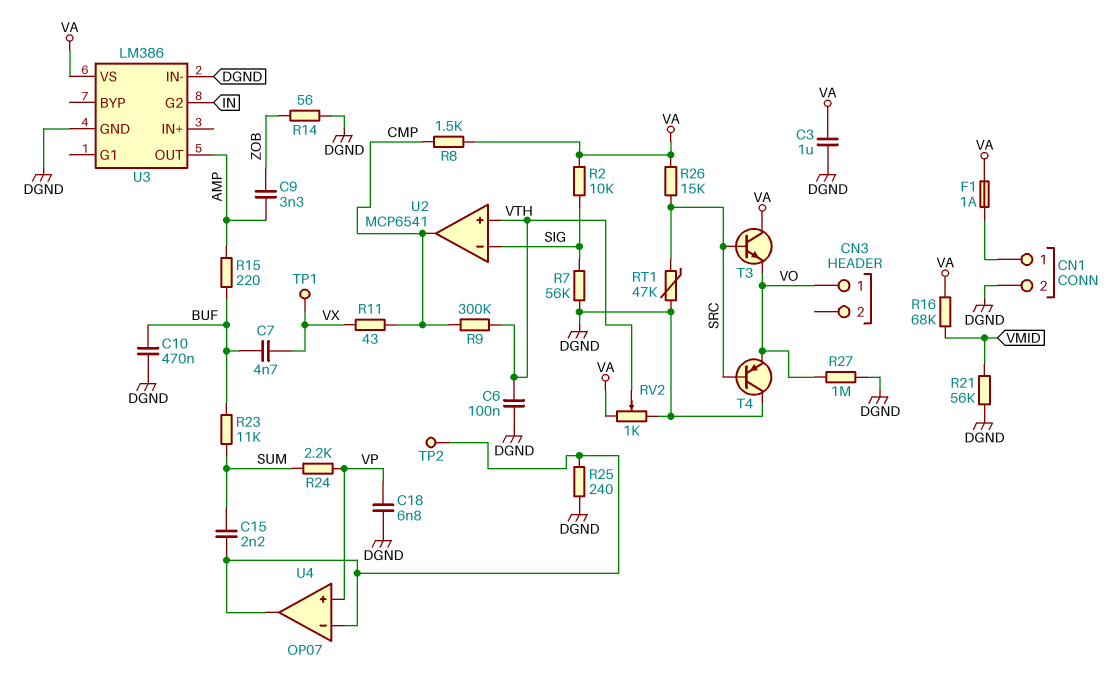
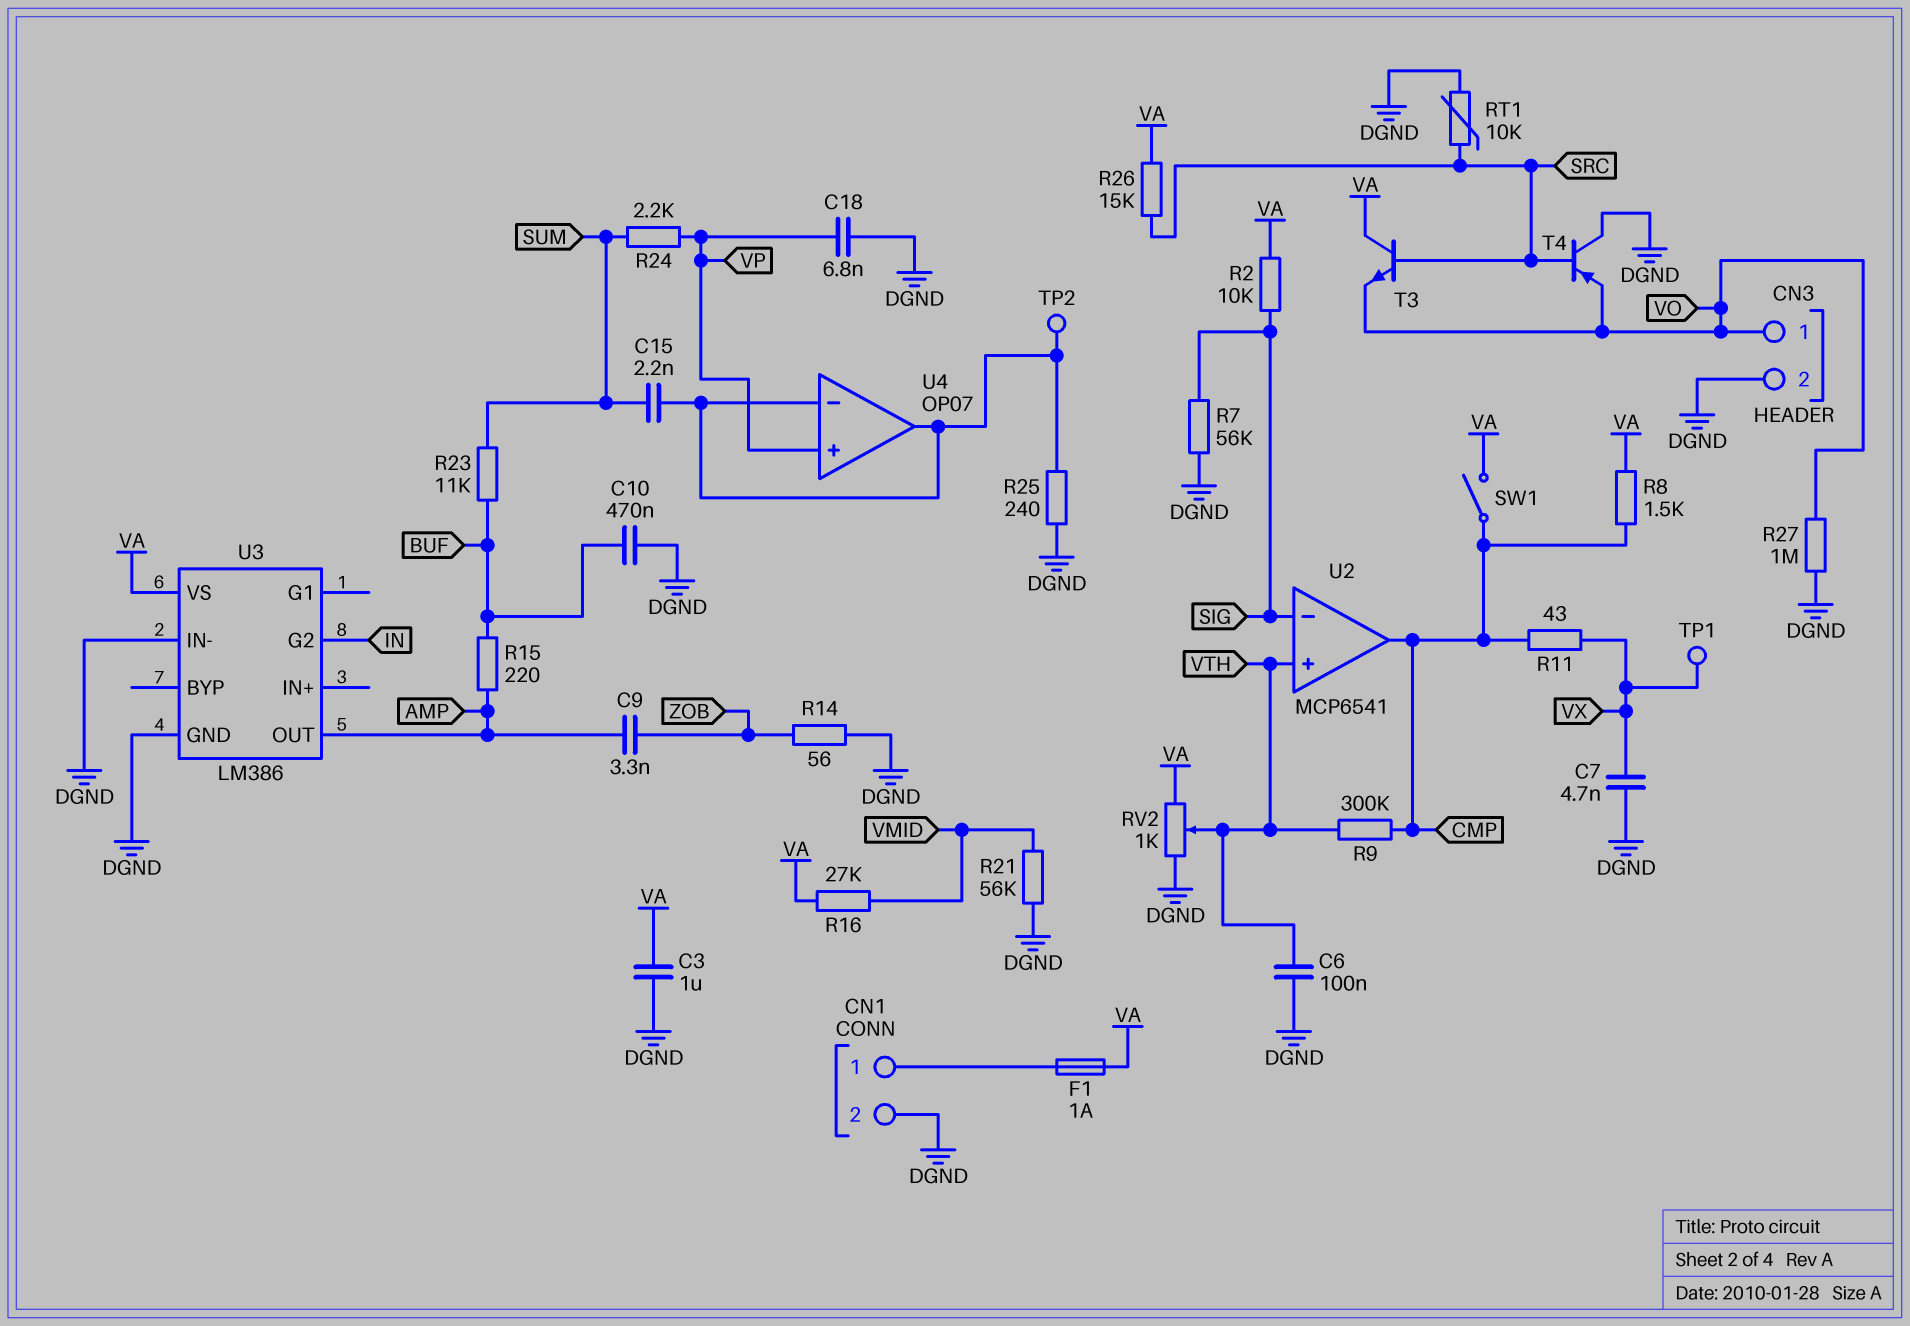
C7: 4.7nF (BUF, VX) -> 4.7nF (DGND, VX)
CN3 pin 2: none -> DGND
R16: 68k (VA, VMID) -> 27k (VA, VMID)
RT1: 47k (DGND, SRC) -> 10k (DGND, SRC)
SW1: none -> switch (CMP, VA)

